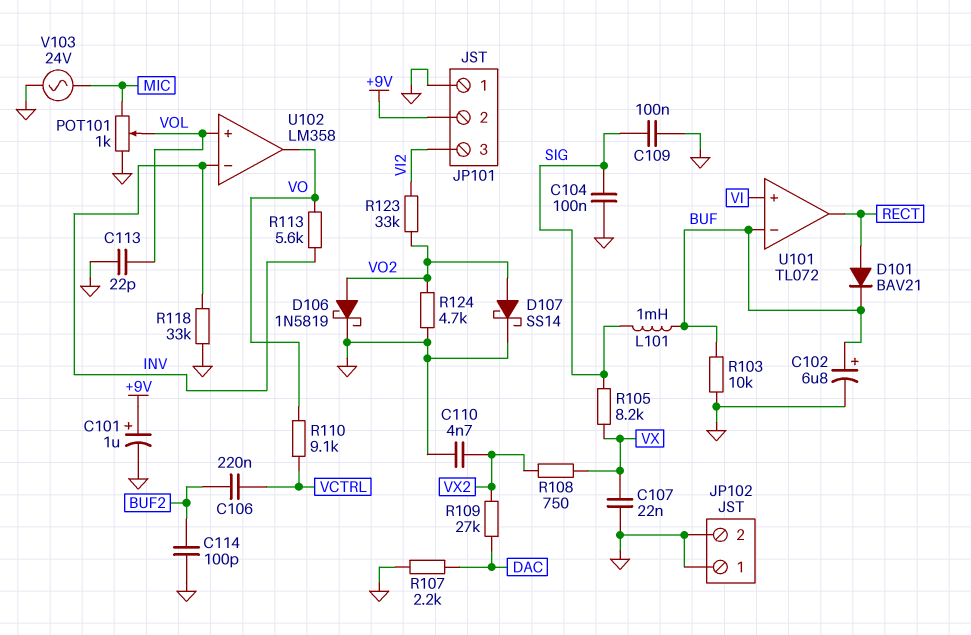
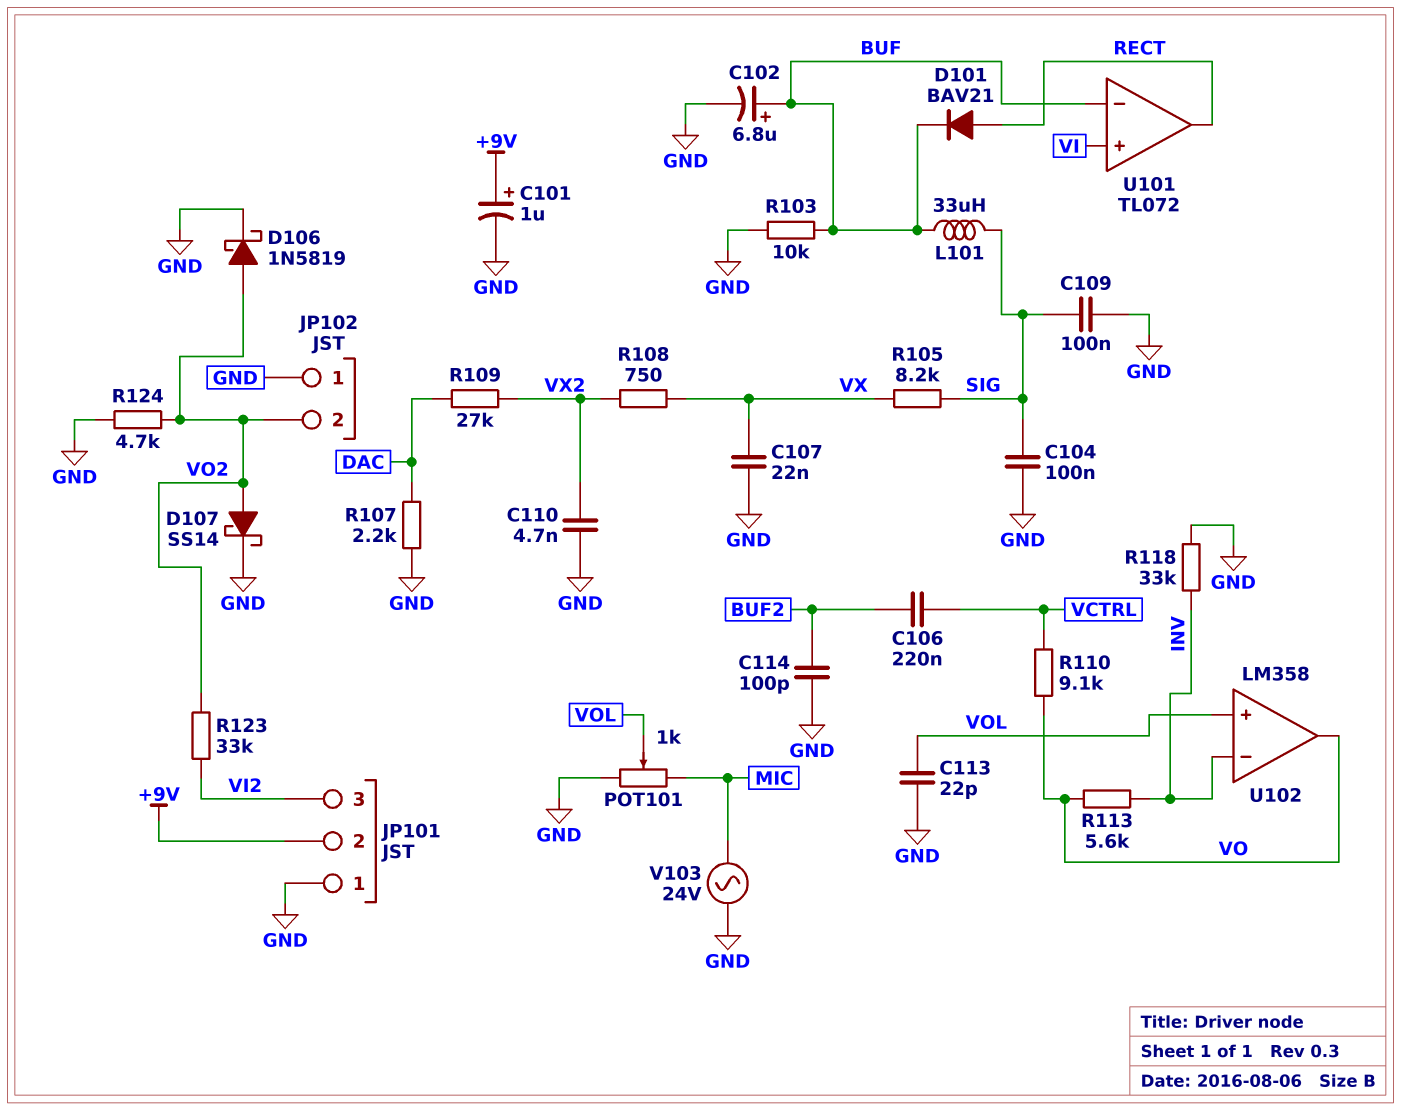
JP102 pin 2: GND -> VO2
L101: 1mH (BUF, SIG) -> 33uH (BUF, SIG)

